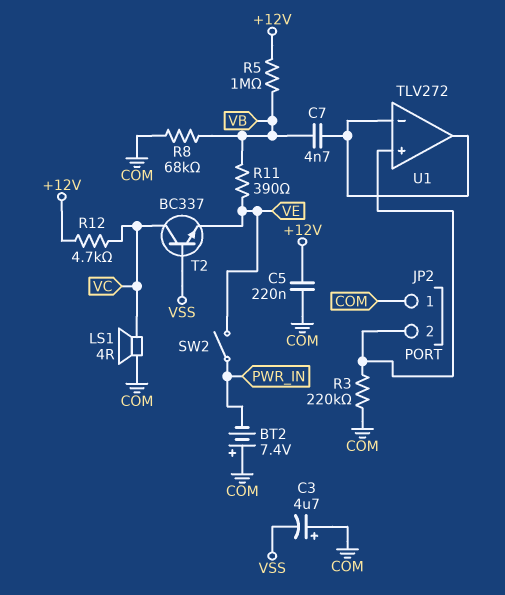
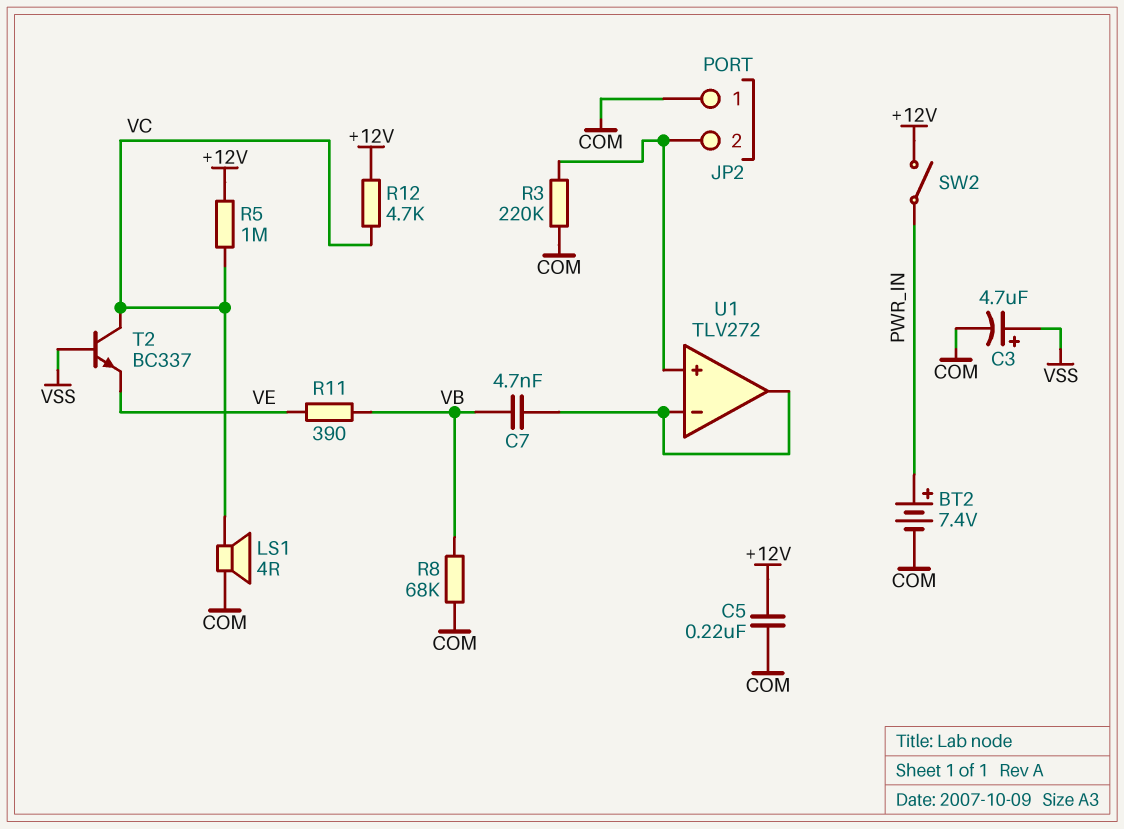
BT2: 7.4V (plus COM, minus PWR_IN) -> 7.4V (plus PWR_IN, minus COM)
C3: 4.7uF (plus COM, minus VSS) -> 4.7uF (plus VSS, minus COM)
R5: 1M (+12V, VB) -> 1M (+12V, VC)
SW2: switch (PWR_IN, VE) -> switch (+12V, PWR_IN)

